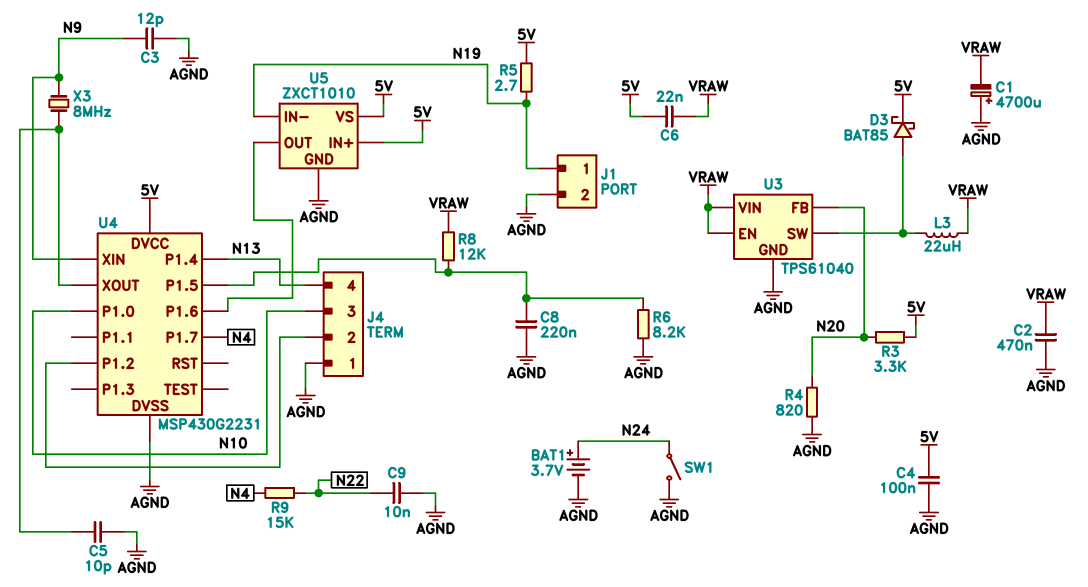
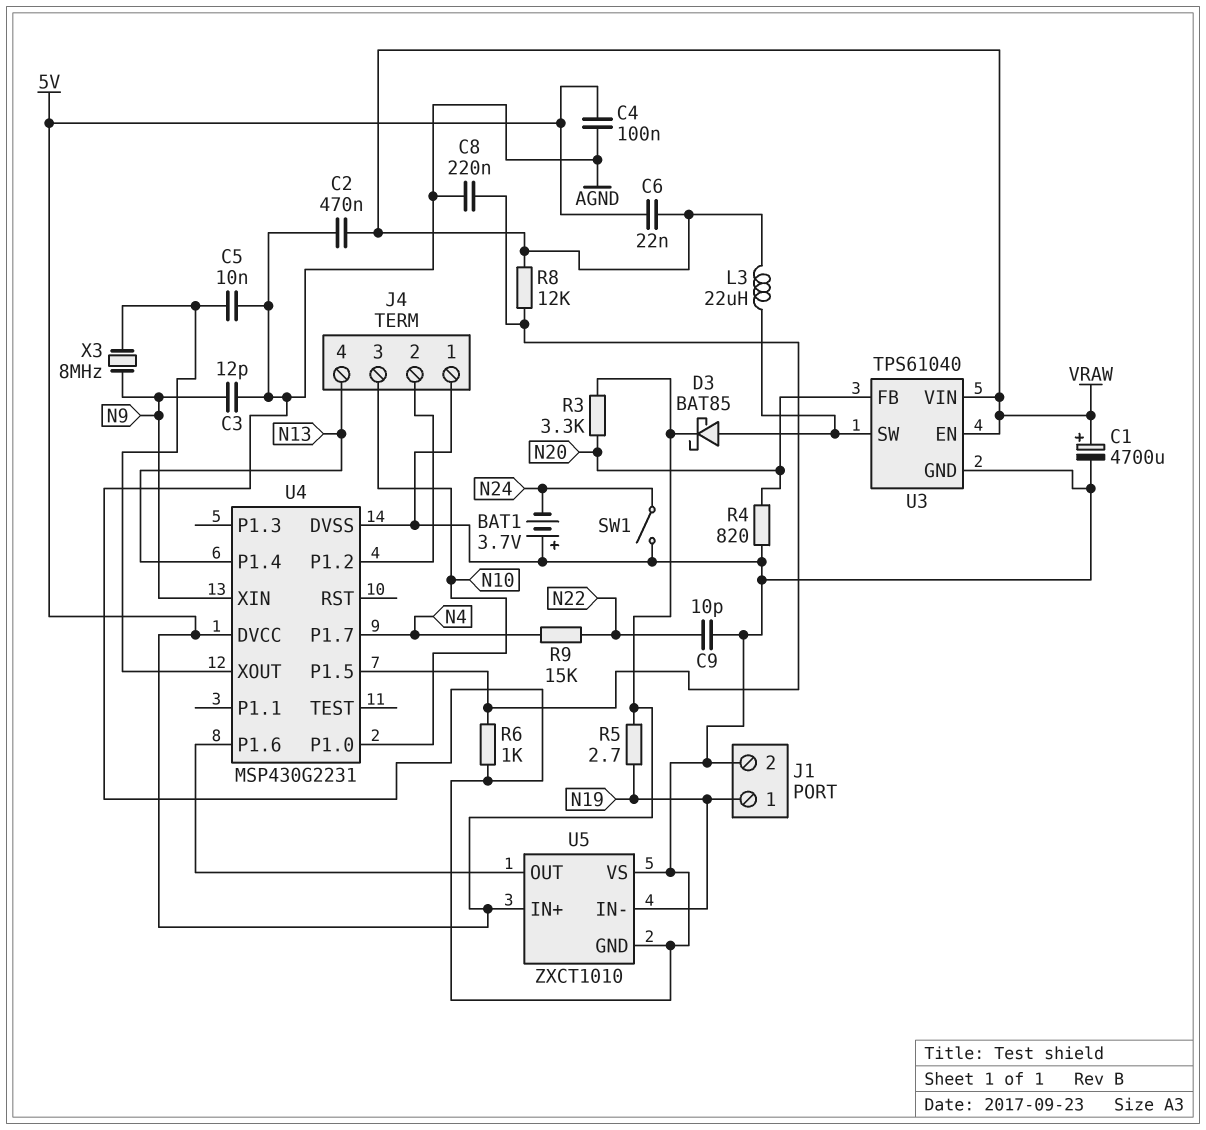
BAT1: 3.7V (plus N24, minus AGND) -> 3.7V (plus AGND, minus N24)
C1: 4700uF (plus AGND, minus VRAW) -> 4700uF (plus VRAW, minus AGND)
C5: 10pF (AGND, U4/XOUT) -> 10nF (AGND, U4/XOUT)
C9: 10nF (AGND, N22) -> 10pF (AGND, N22)
R6: 8.2k (AGND, U4/P1.5) -> 1k (AGND, U4/P1.5)
U5 pin VS: 5V -> AGND

